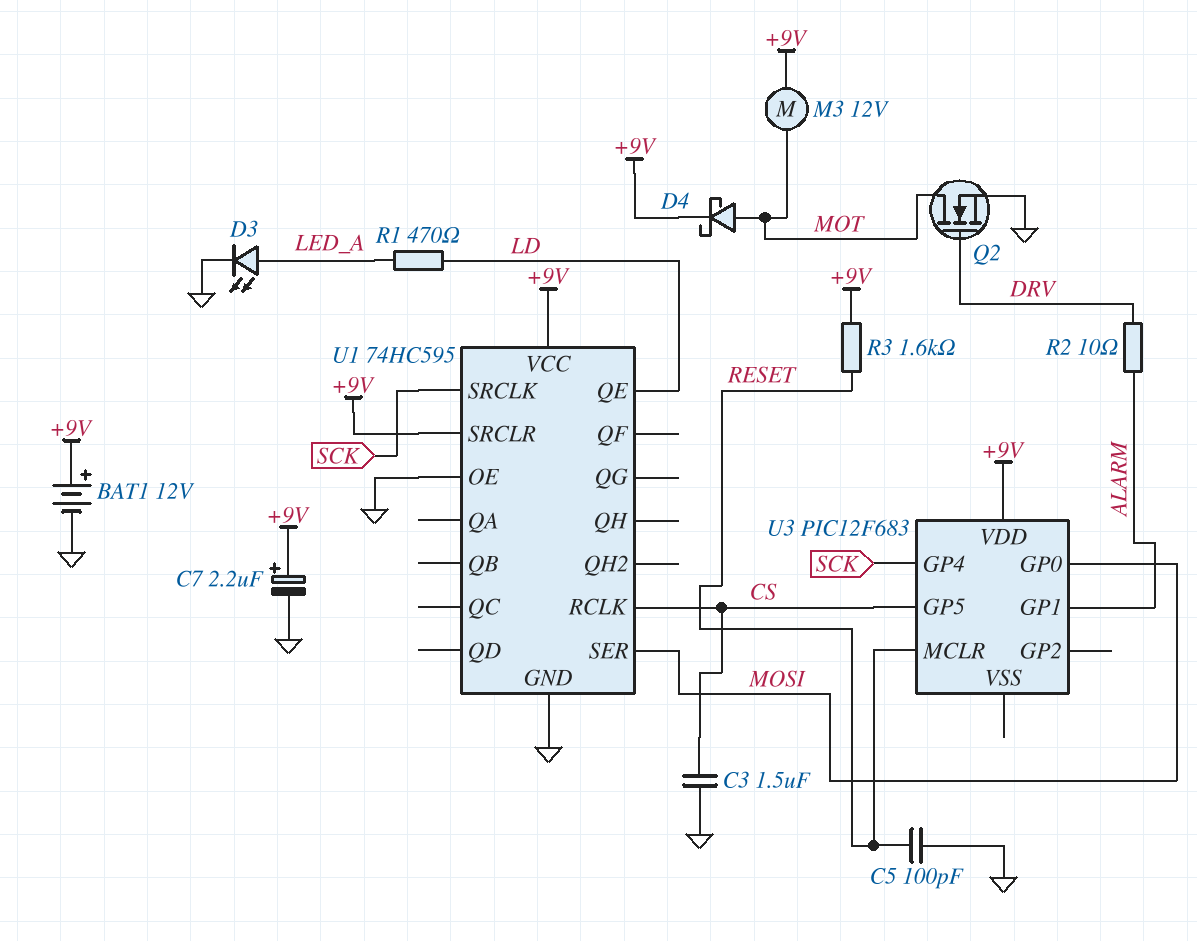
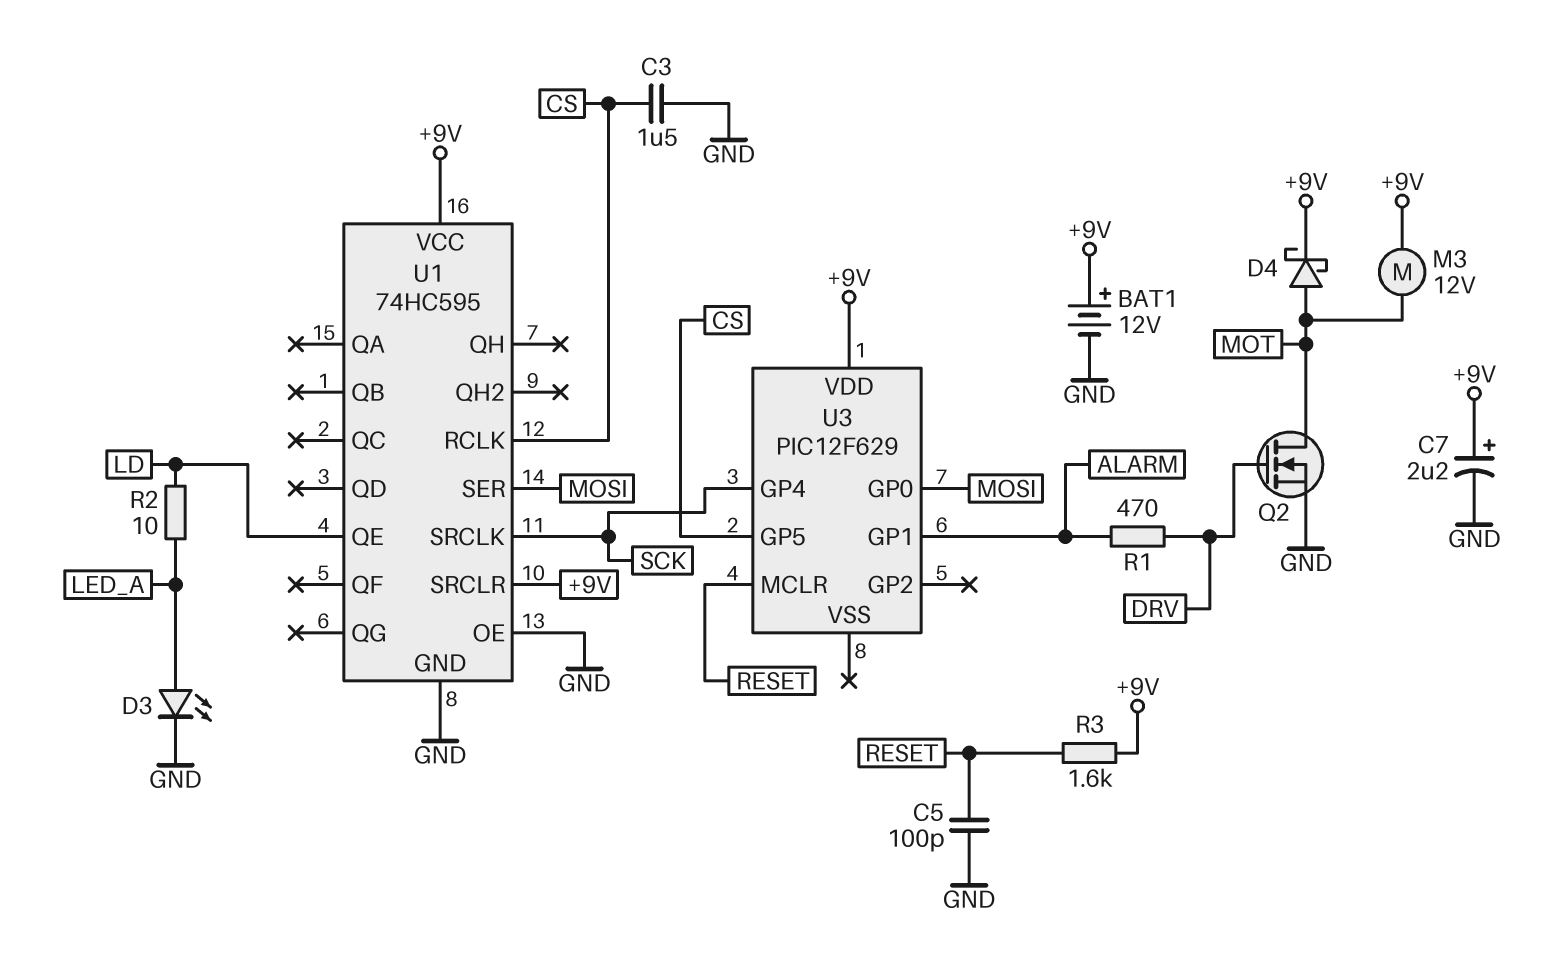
R1: 470 (LD, LED_A) -> 470 (ALARM, DRV)
R2: 10 (ALARM, DRV) -> 10 (LD, LED_A)
U3: PIC12F683 -> PIC12F629

